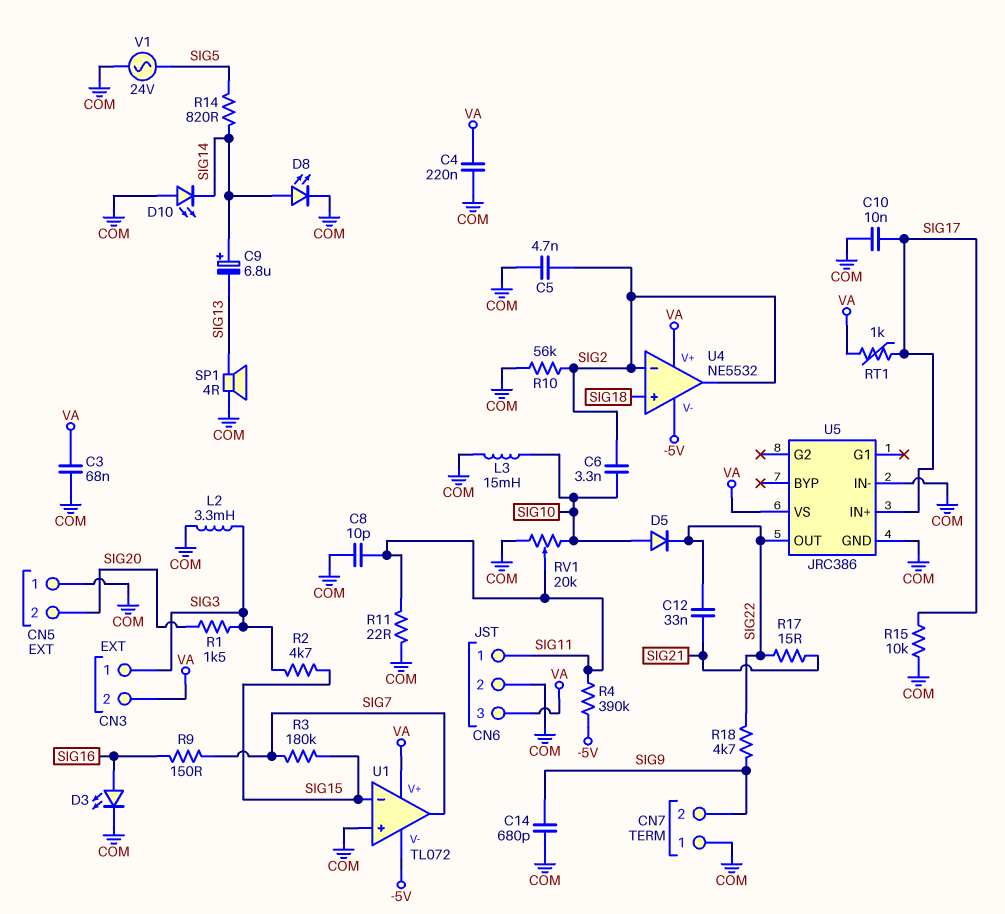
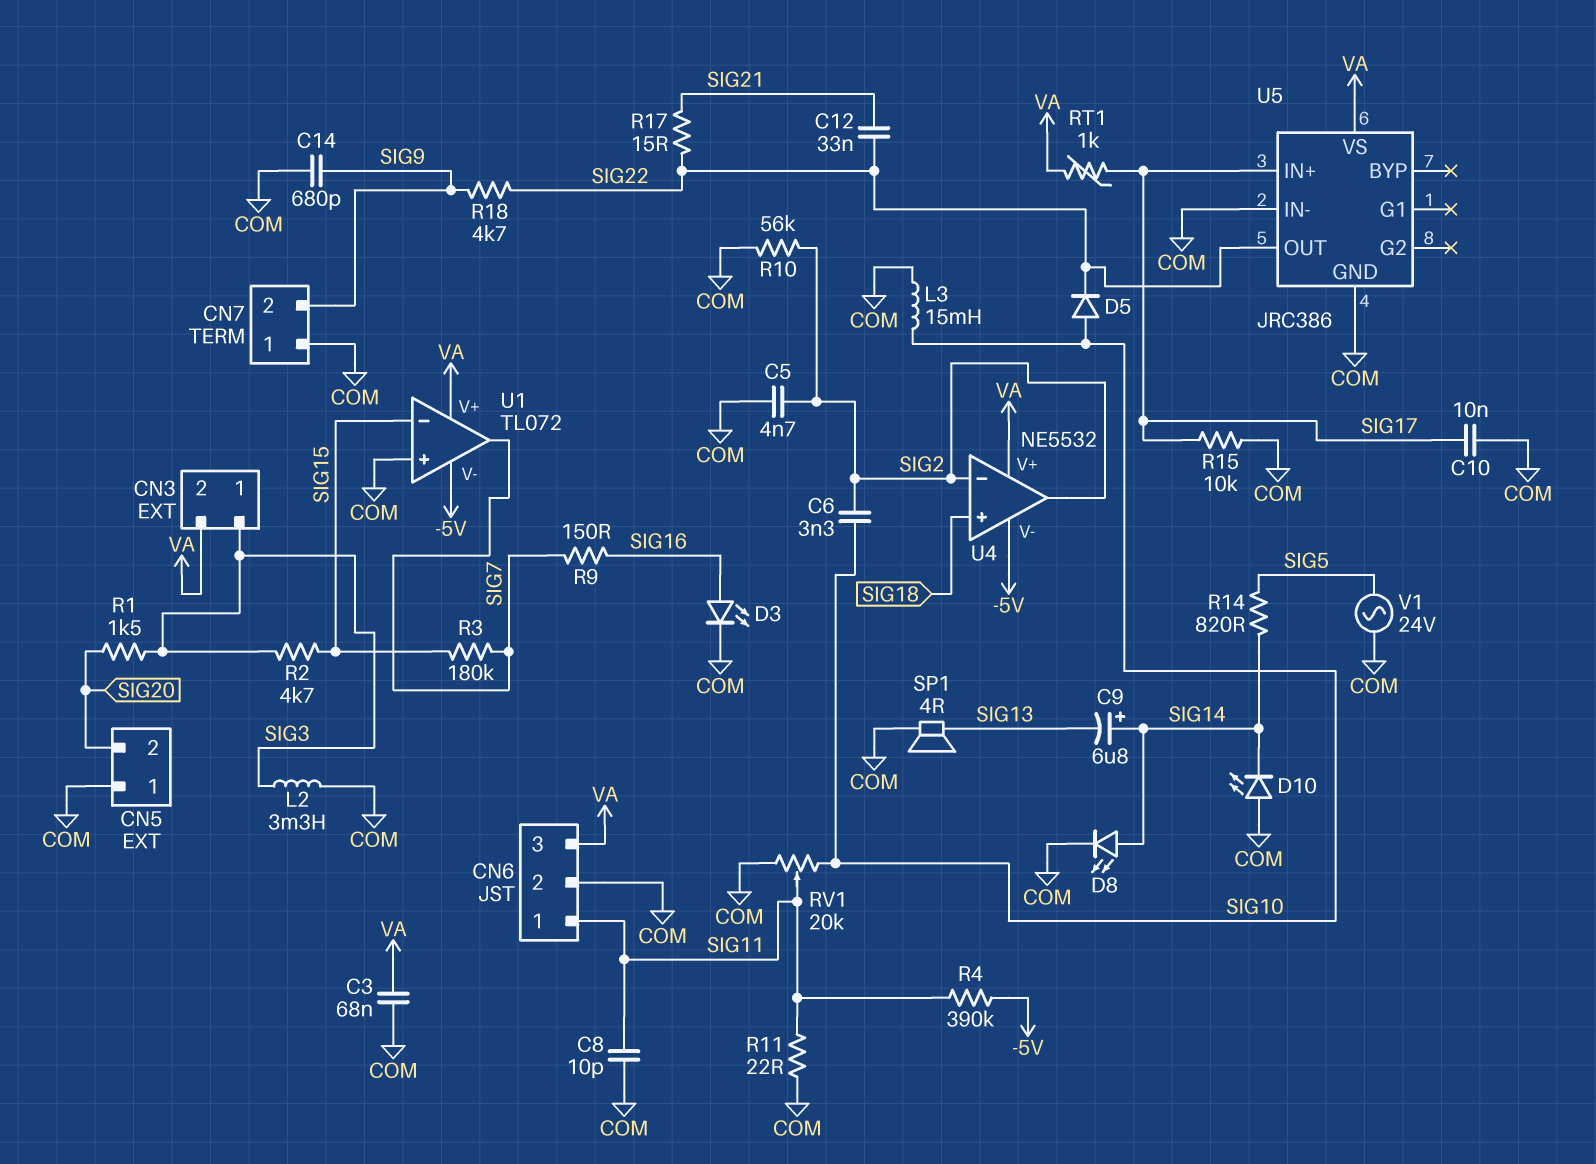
C4: 220nF (COM, VA) -> none

